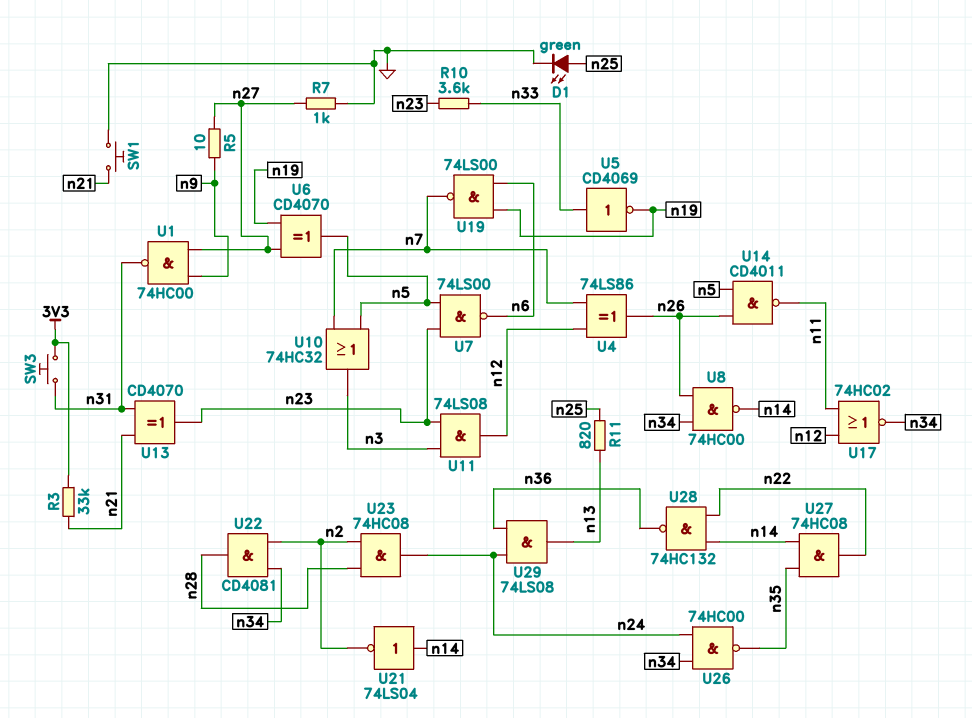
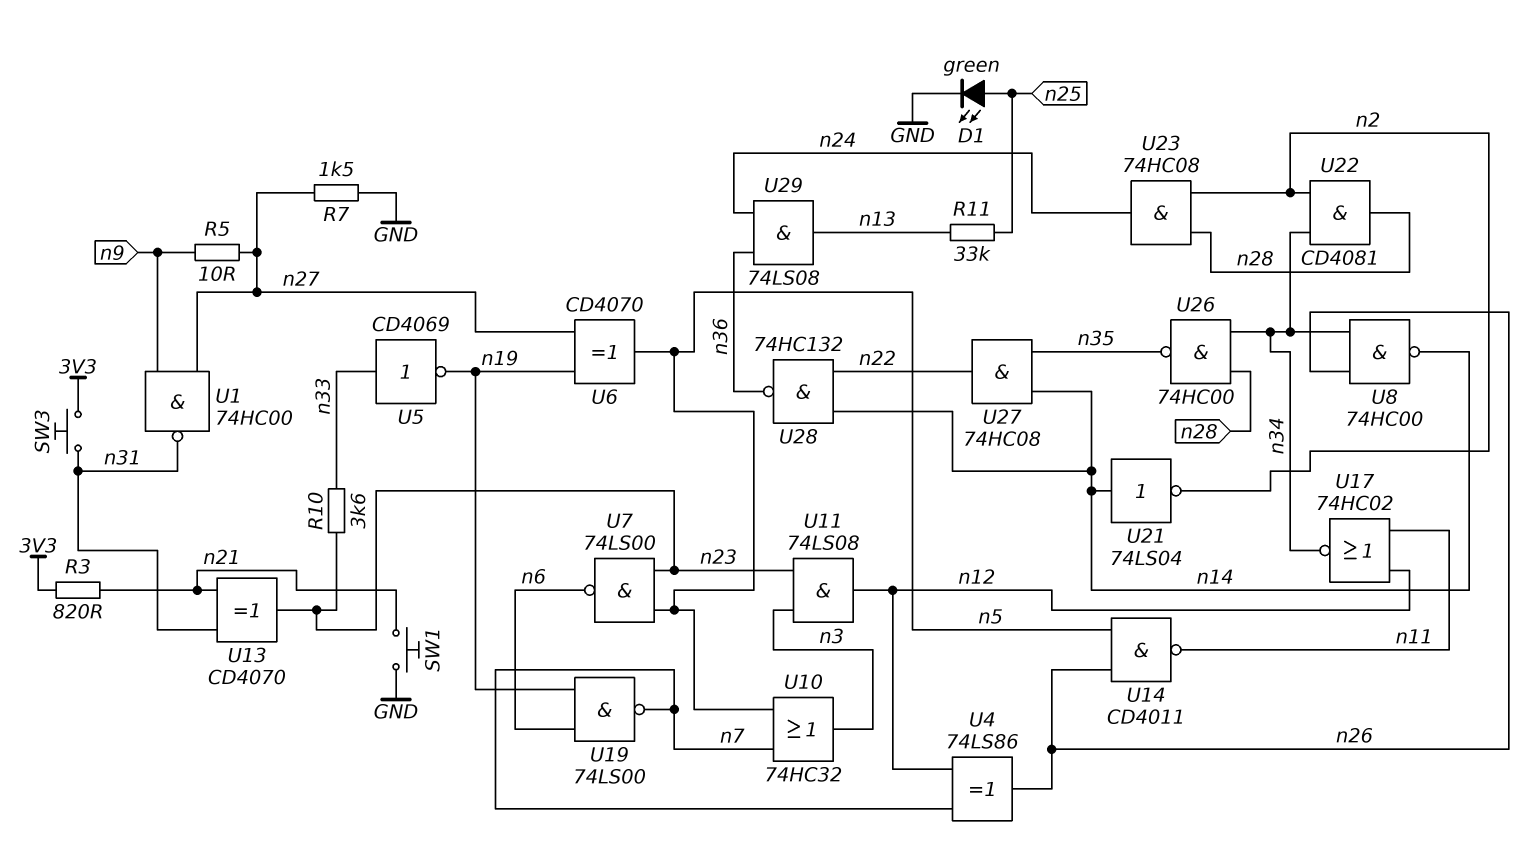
R3: 33k (3V3, n21) -> 820 (3V3, n21)
R7: 1k (GND, n27) -> 1.5k (GND, n27)
R11: 820 (n13, n25) -> 33k (n13, n25)
U26: NAND 74HC00 (in n24, in n34, out n35) -> NAND 74HC00 (in n28, in n34, out n35)

